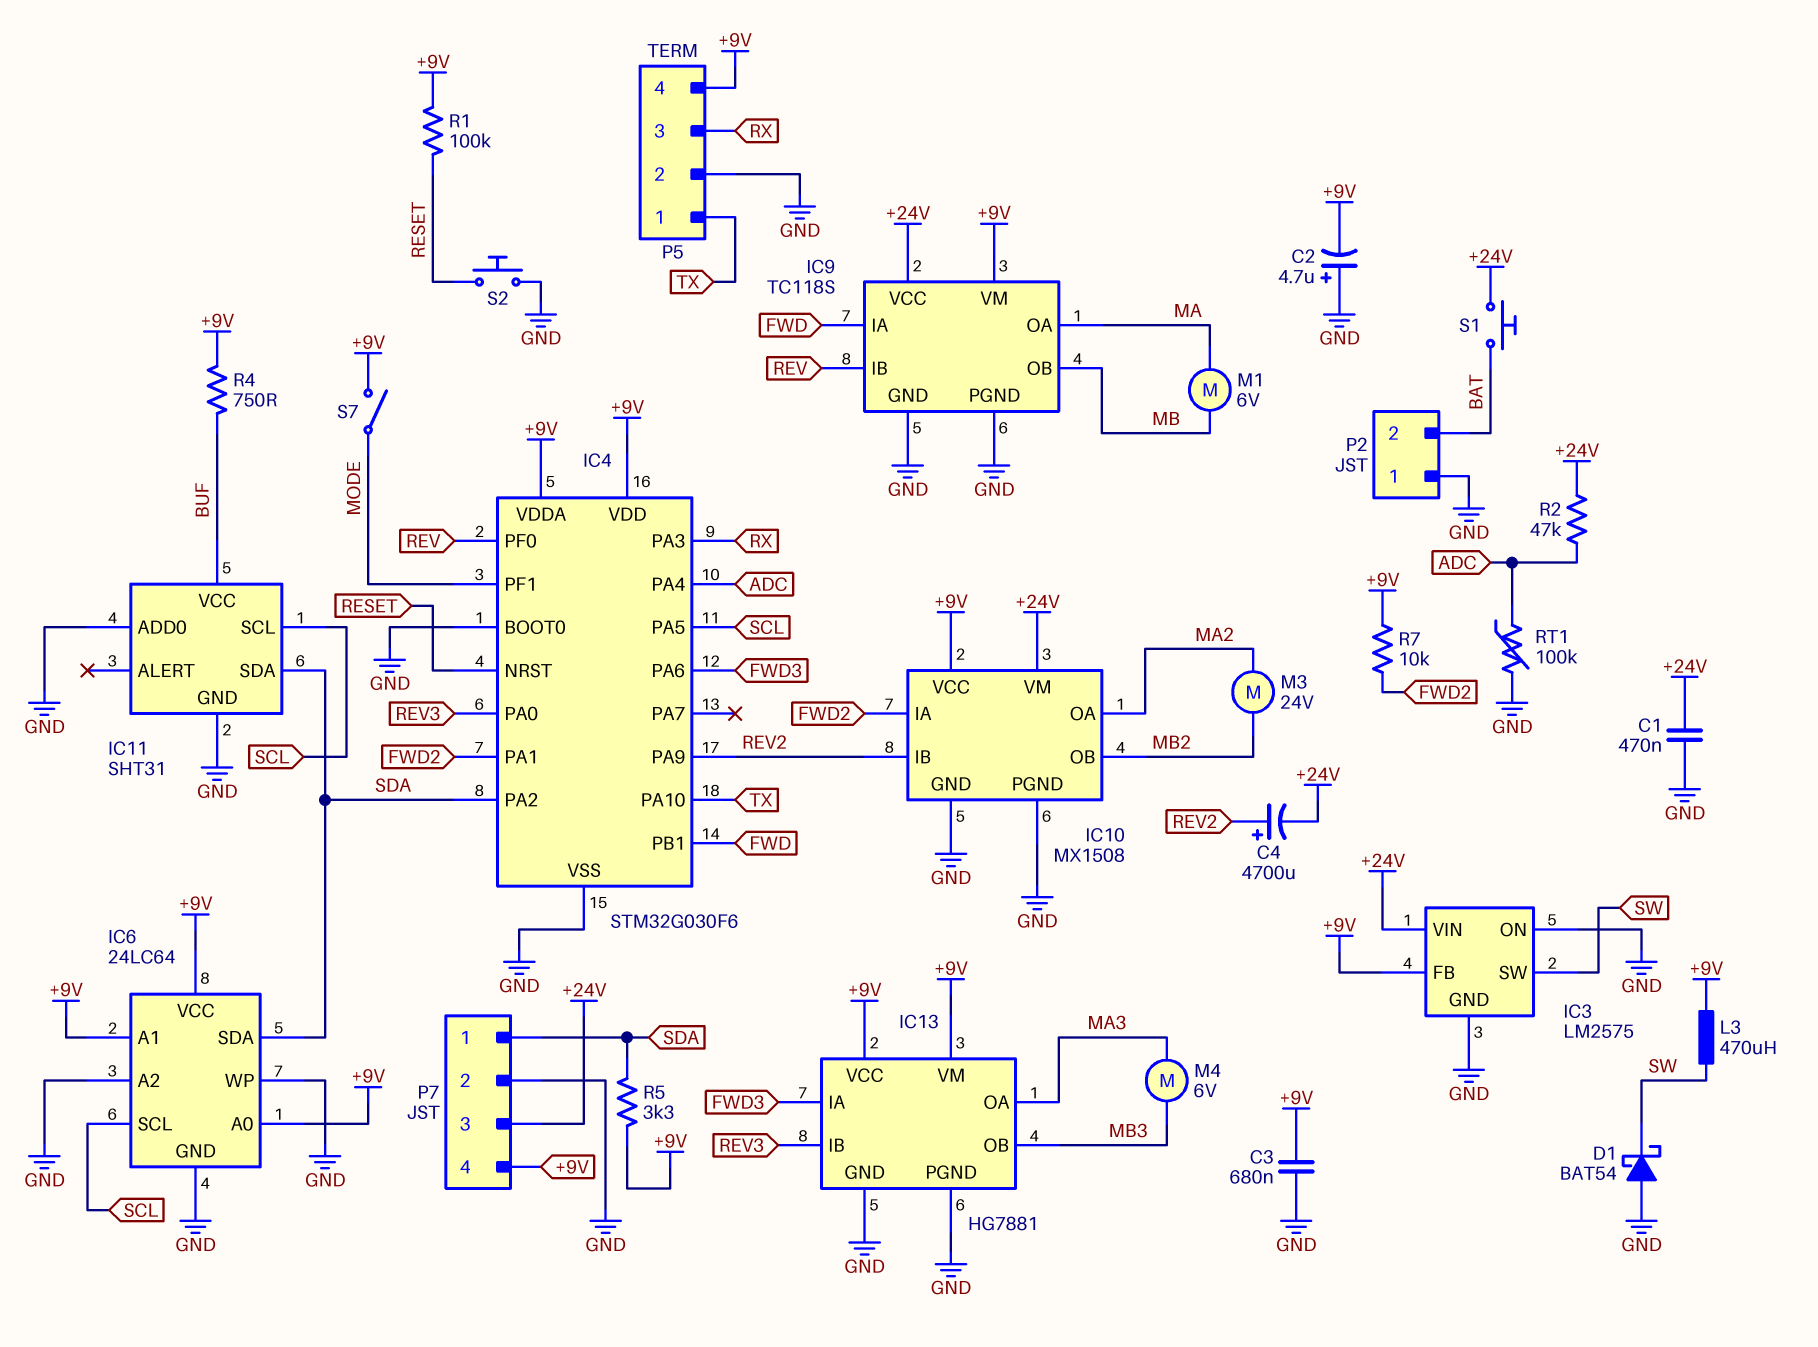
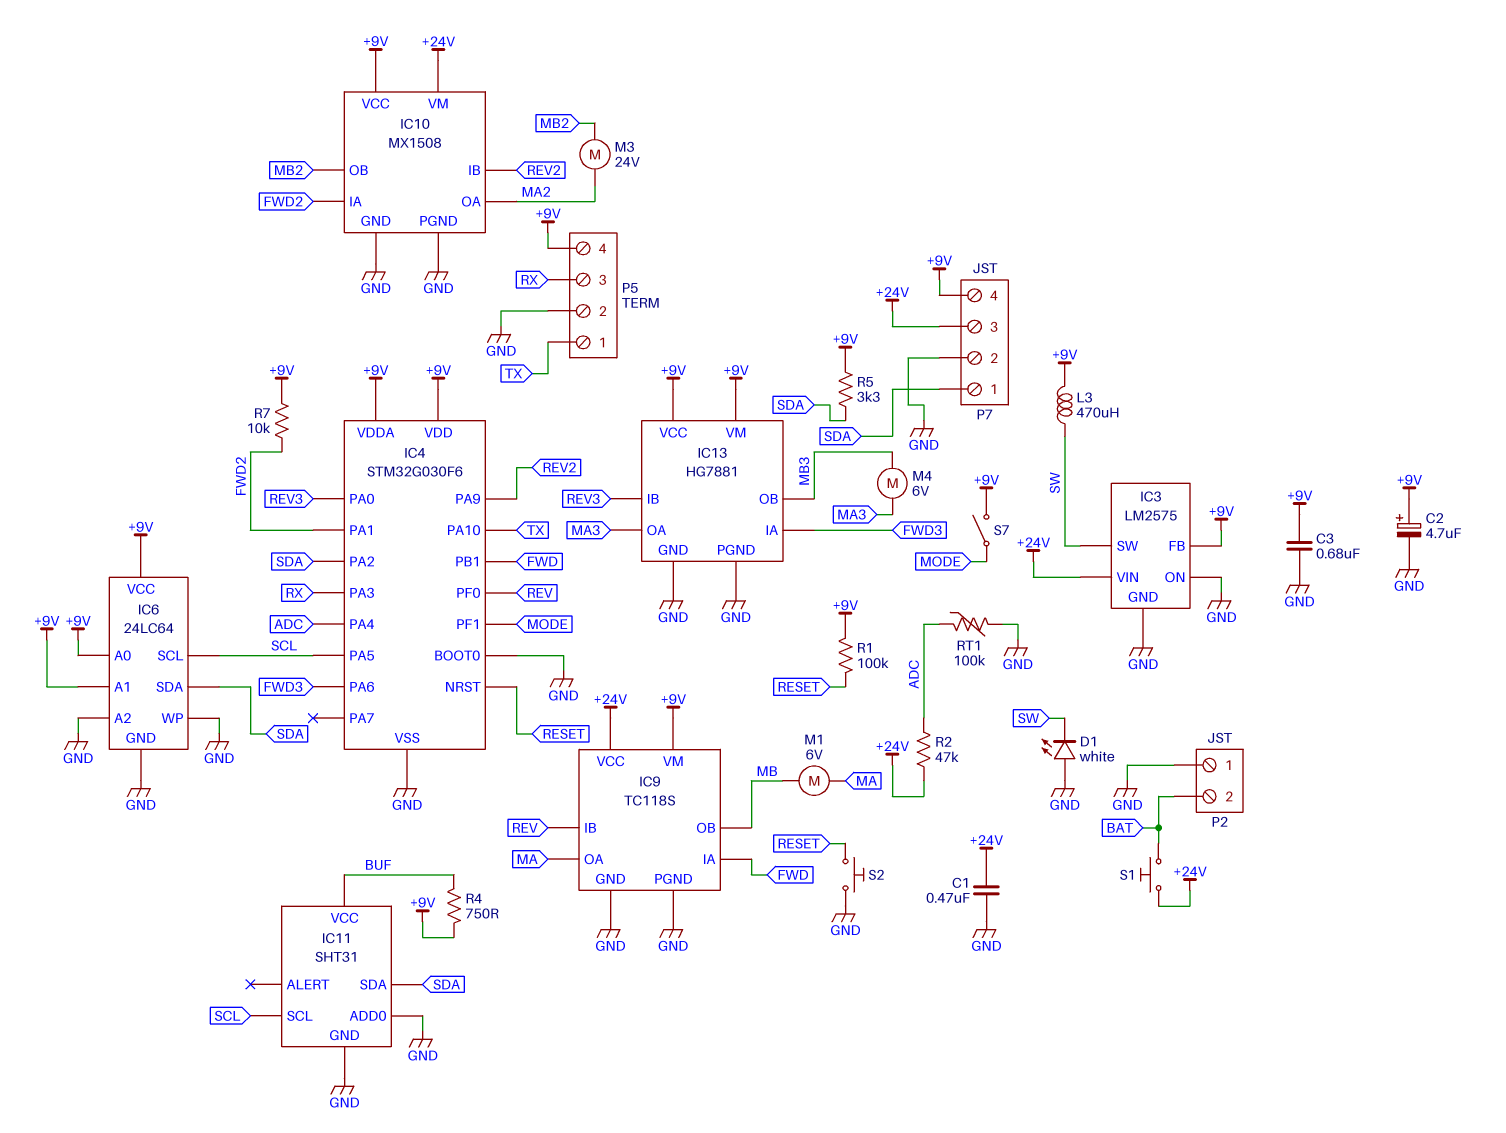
C2: 4.7uF (plus GND, minus +9V) -> 4.7uF (plus +9V, minus GND)
C4: 4700uF (plus REV2, minus +24V) -> none
D1: schottky BAT54 (A GND, K SW) -> LED white (A GND, K SW)

